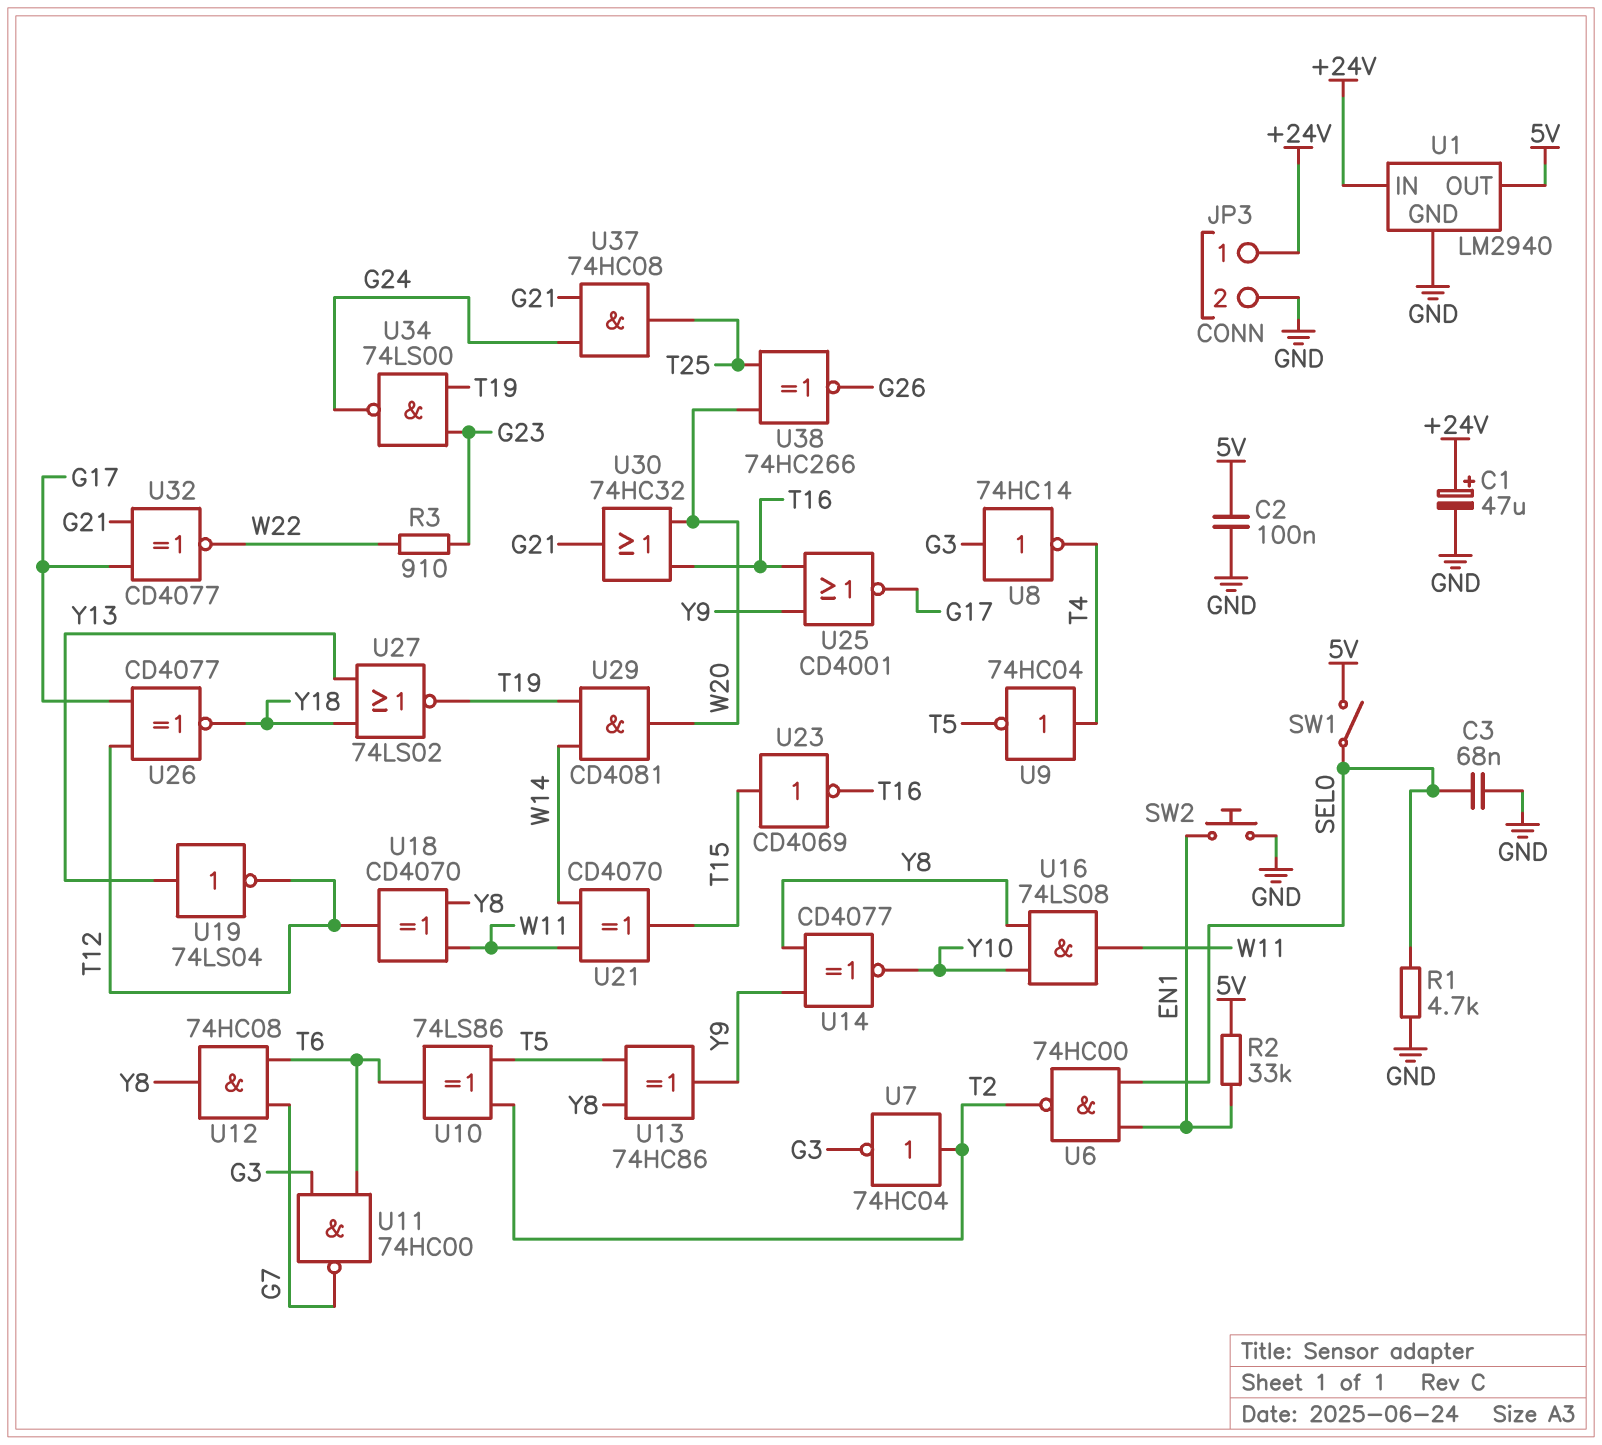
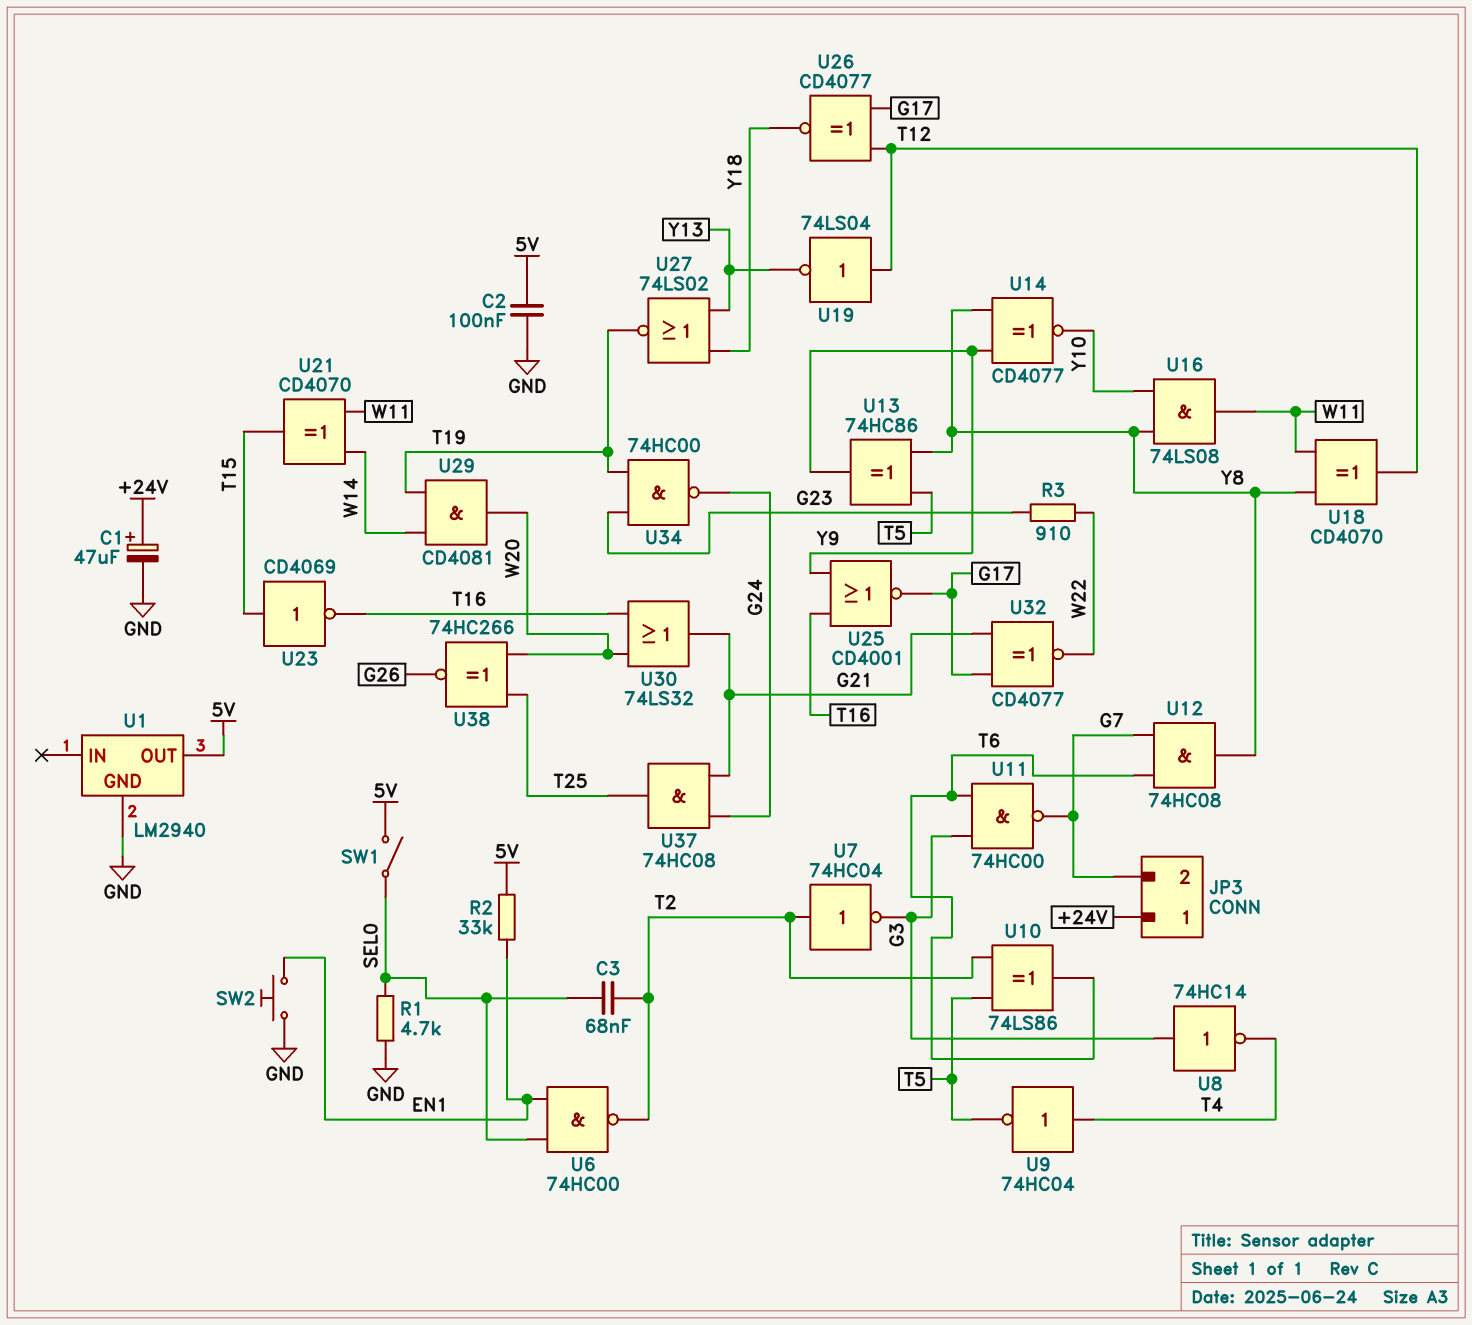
C3: 68nF (GND, SEL0) -> 68nF (SEL0, T2)
JP3 pin 2: GND -> G7
U1 pin IN: +24V -> none
U19: NOT 74LS04 (in Y13, out T12) -> NOT 74LS04 (in T12, out Y13)
U30: OR 74HC32 (in T16, in W20, out G21) -> OR 74LS32 (in T16, in W20, out G21)
U34: NAND 74LS00 (in G23, in T19, out G24) -> NAND 74HC00 (in G23, in T19, out G24)

